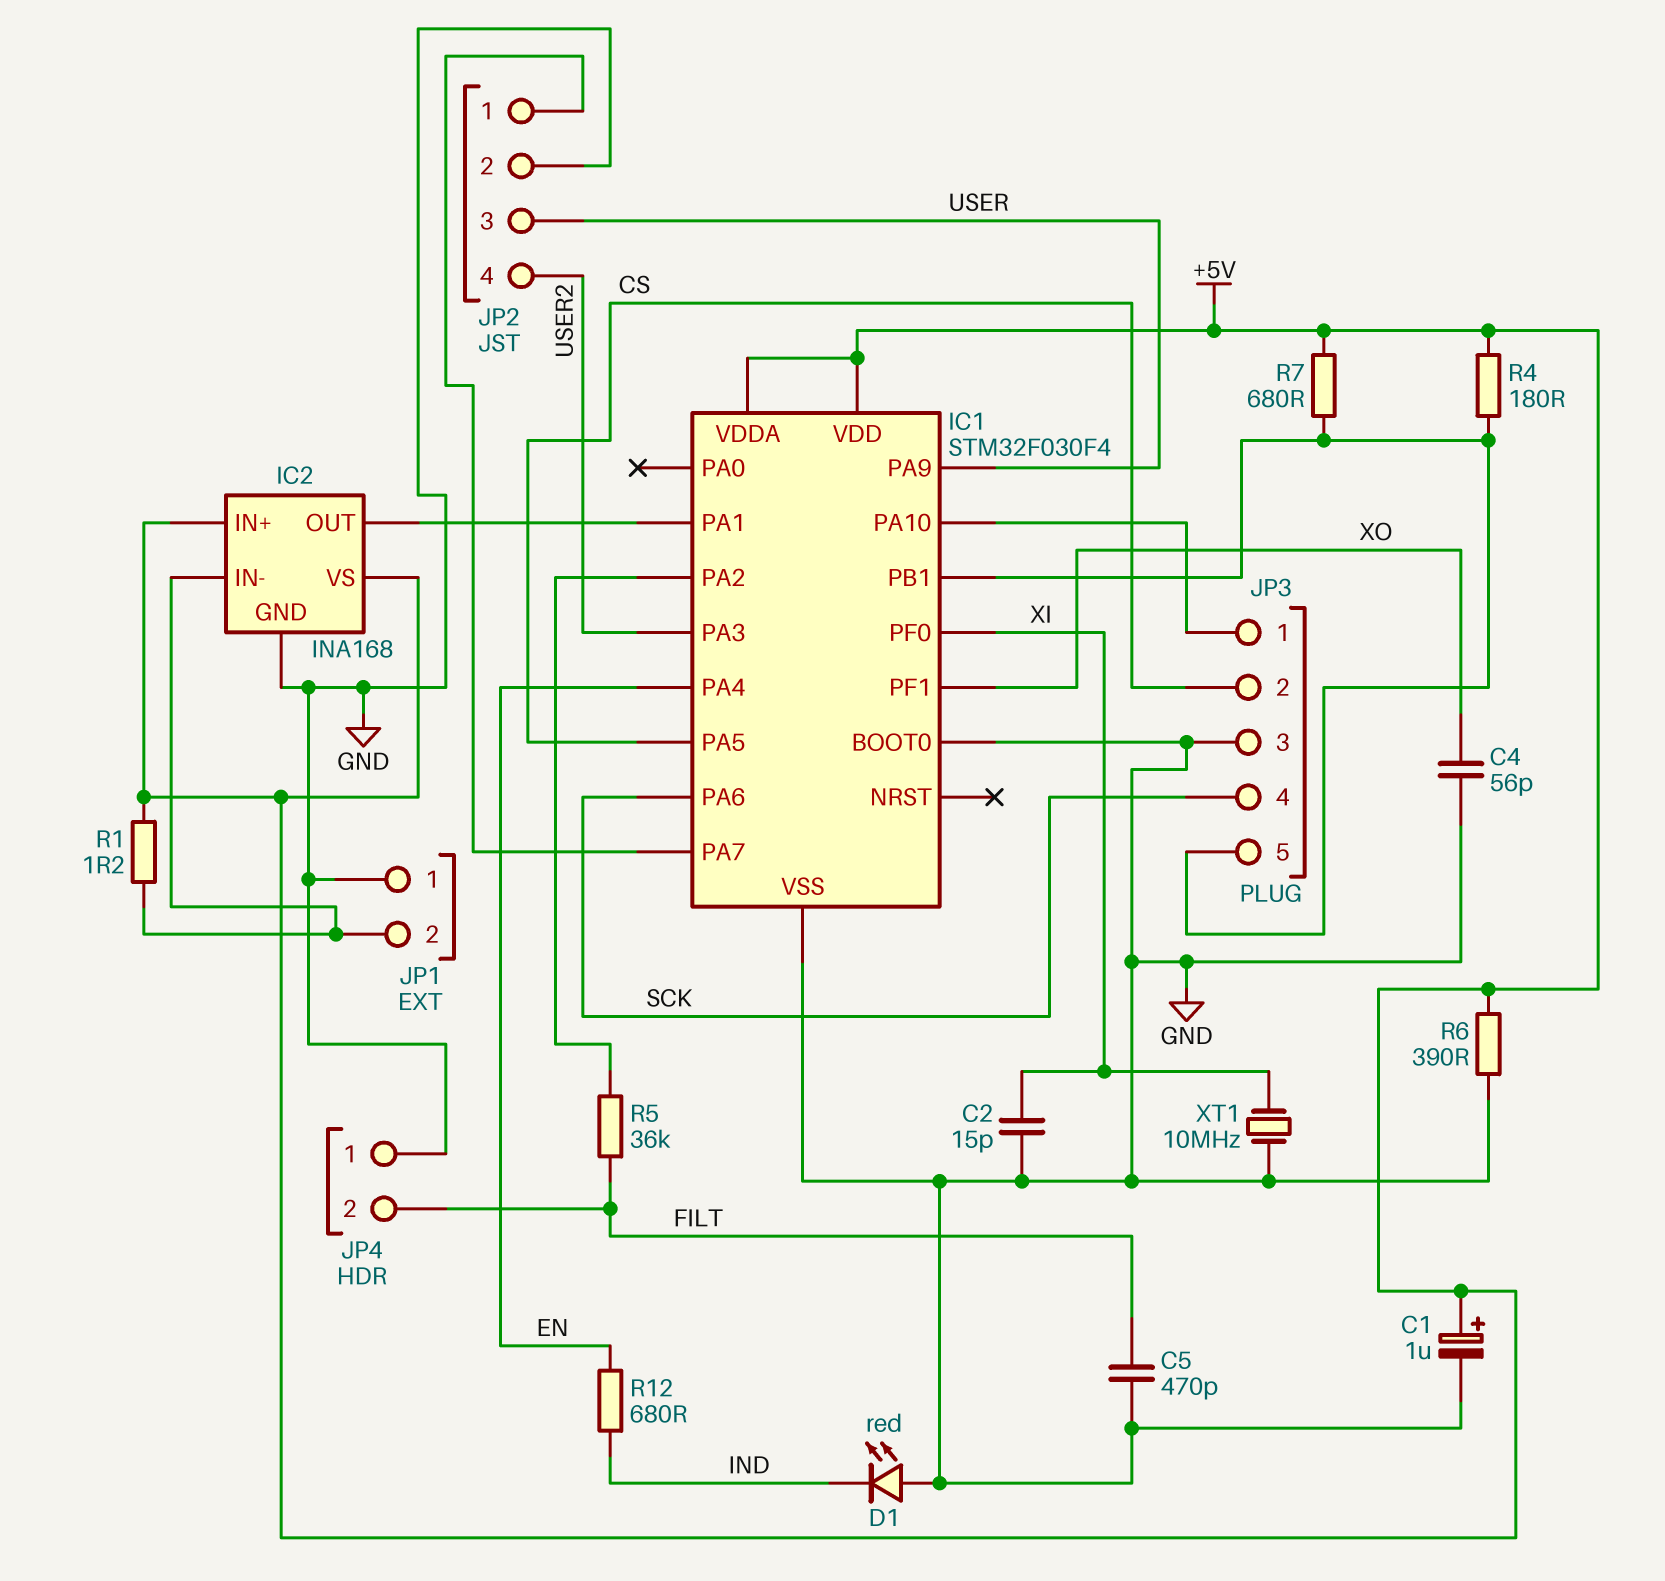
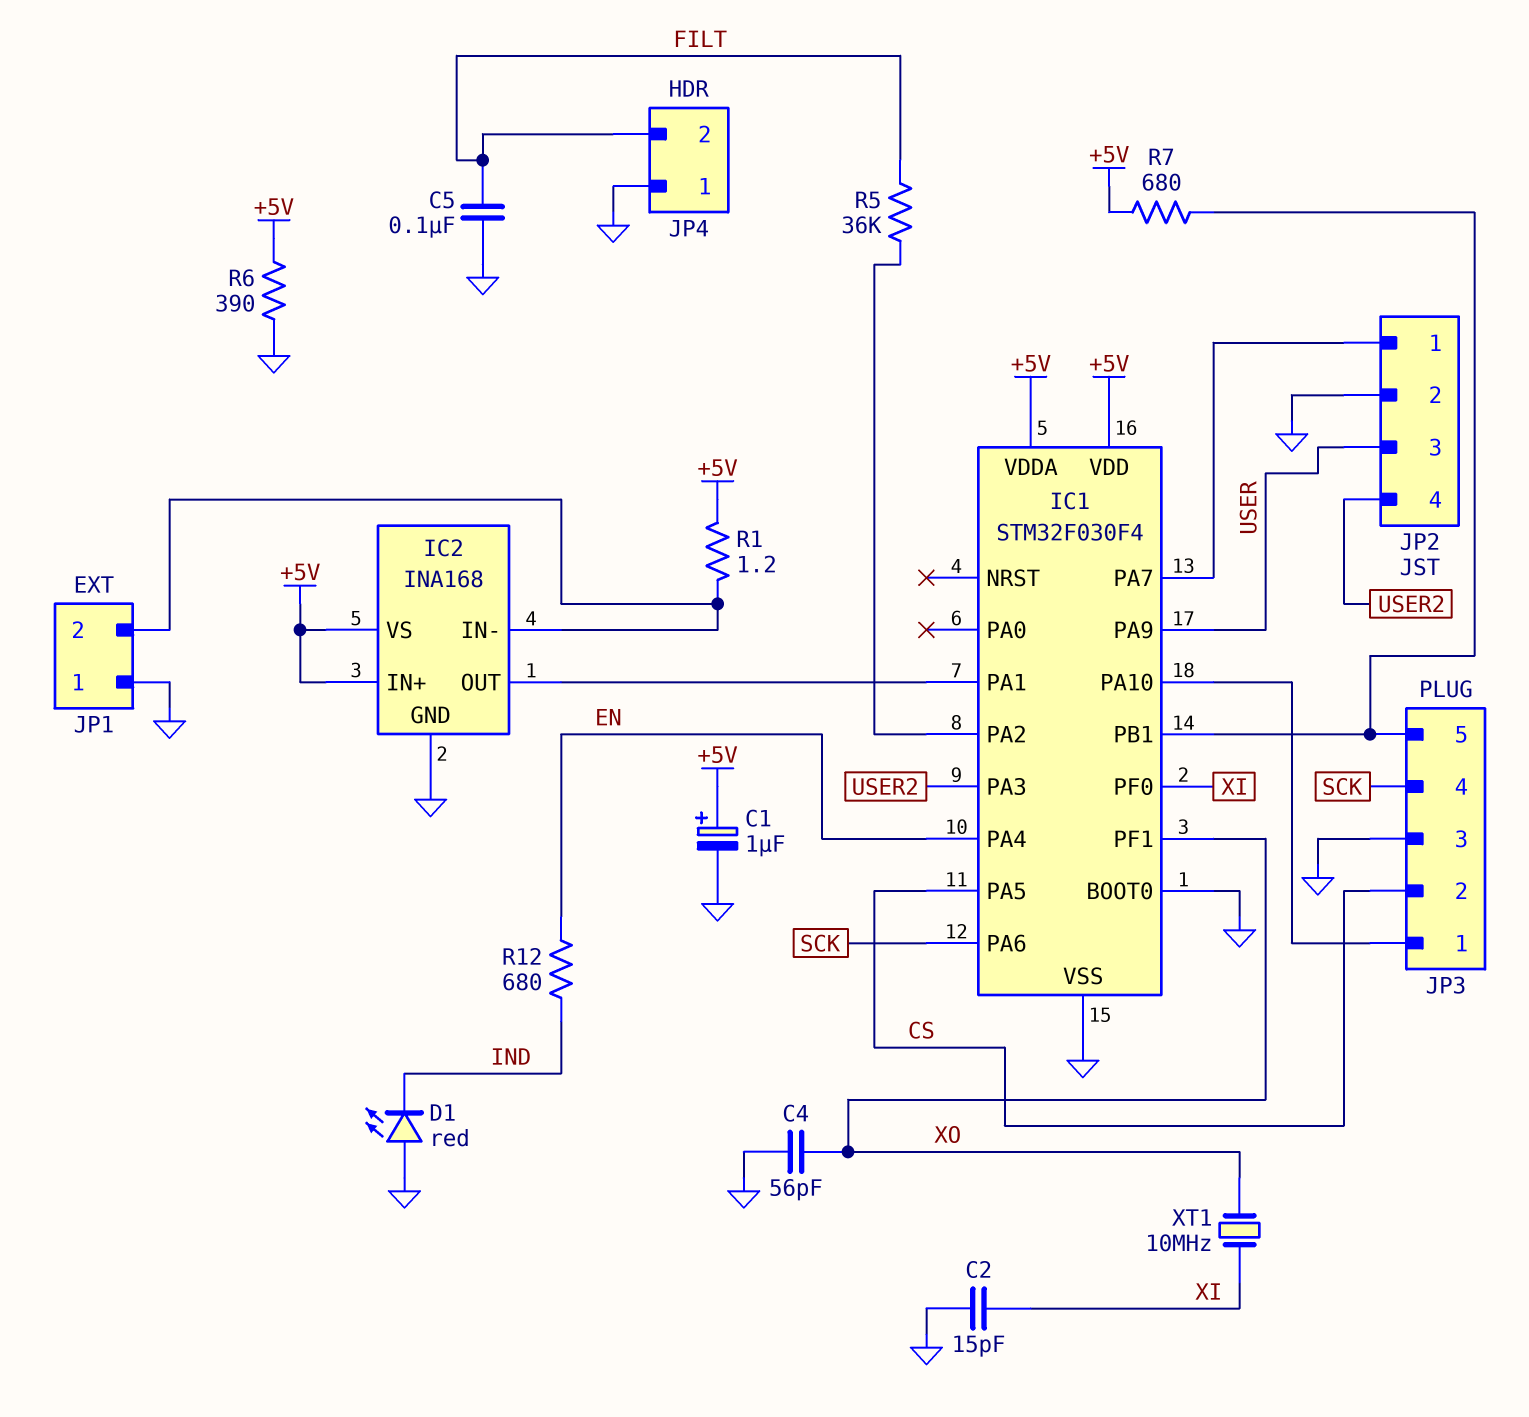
C5: 470pF (FILT, GND) -> 100nF (FILT, GND)
R4: 180 (+5V, IC1/PB1) -> none
XT1: 10MHz (GND, XI) -> 10MHz (XI, XO)

